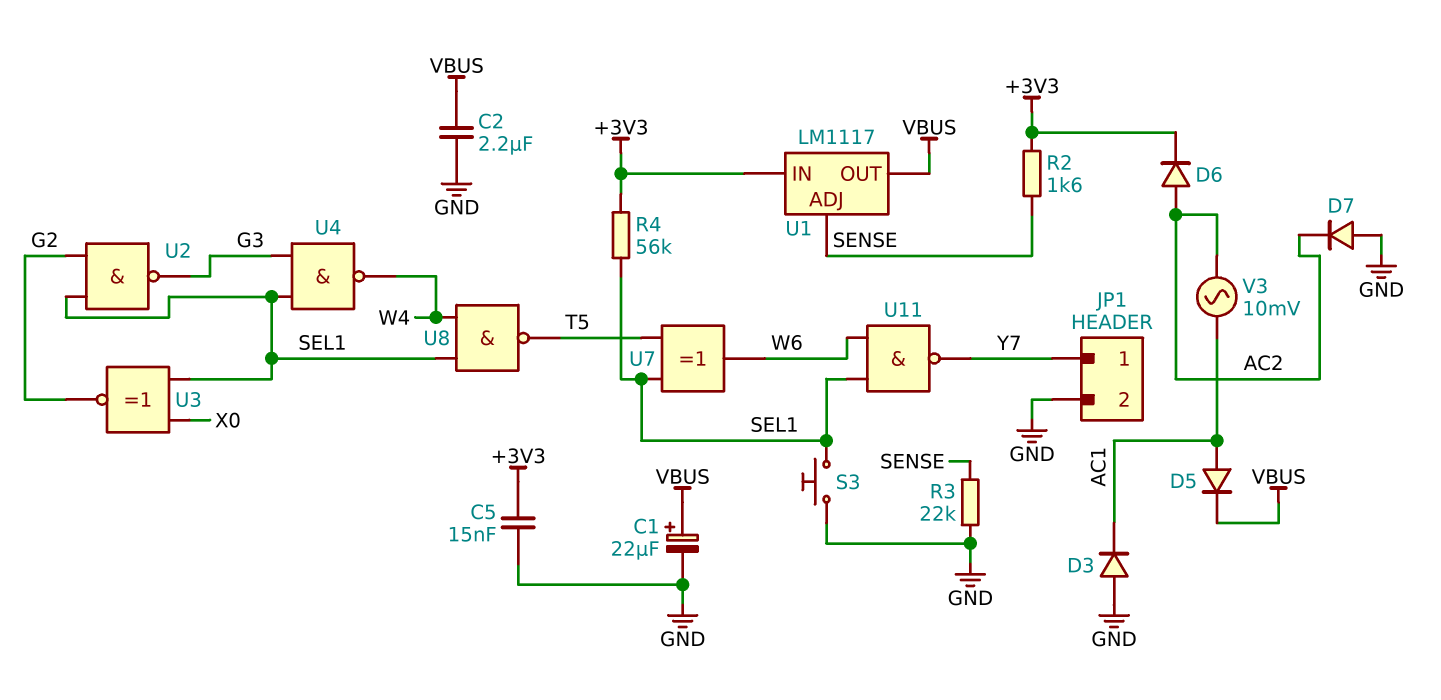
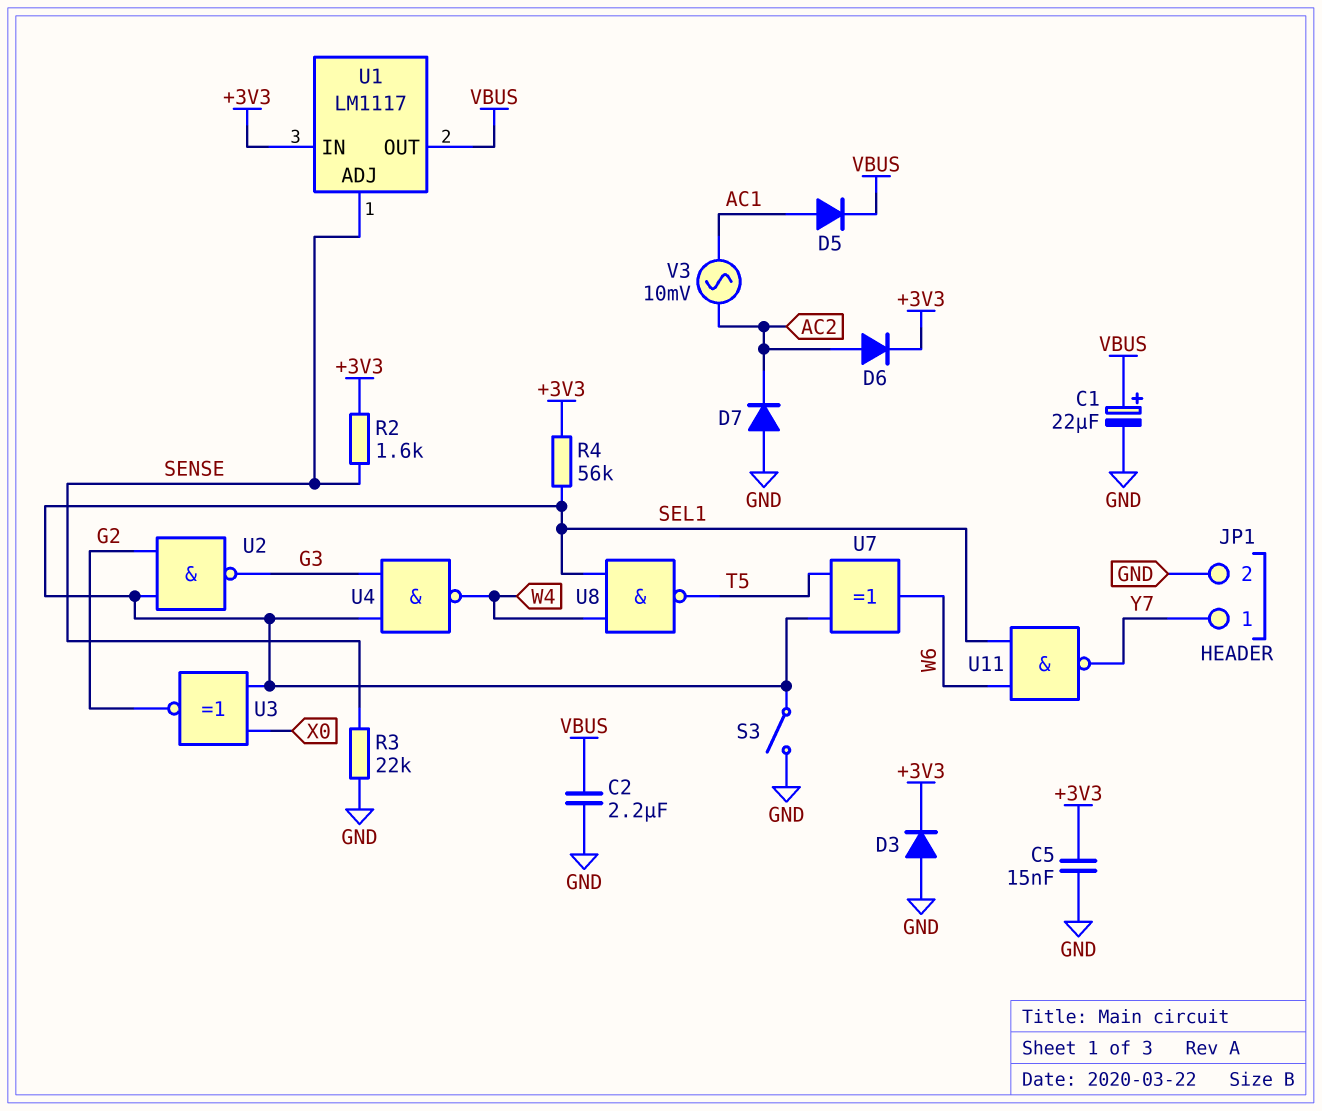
D3: diode (A GND, K AC1) -> diode (A GND, K +3V3)
S3: button (GND, SEL1) -> switch (GND, SEL1)

